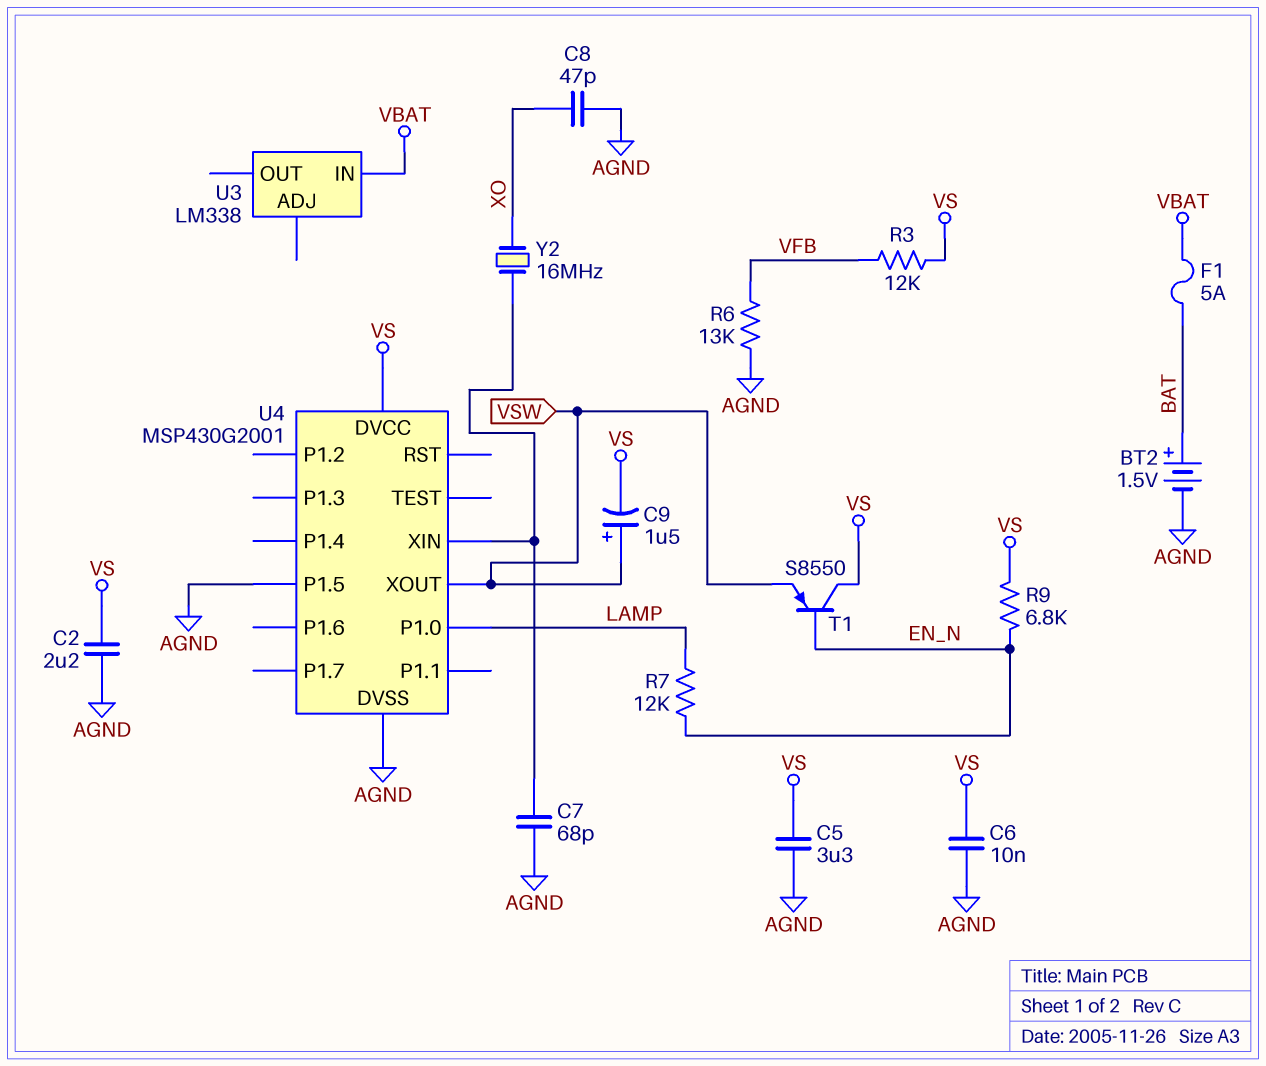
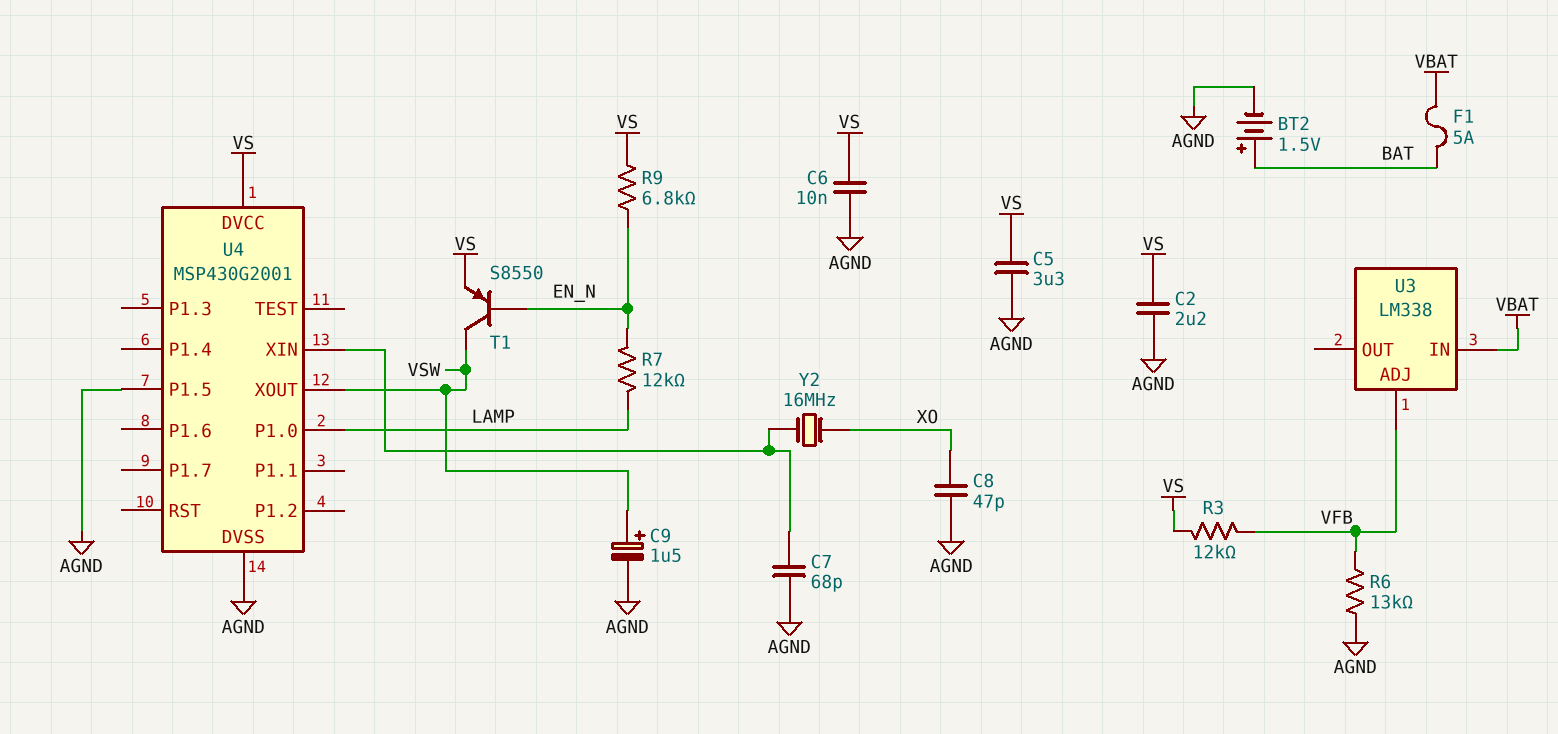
C9: 1.5uF (plus VSW, minus VS) -> 1.5uF (plus VSW, minus AGND)
T1: PNP S8550 (B EN_N, C VS, E VSW) -> PNP S8550 (B EN_N, C VSW, E VS)
U3 pin ADJ: none -> VFB

